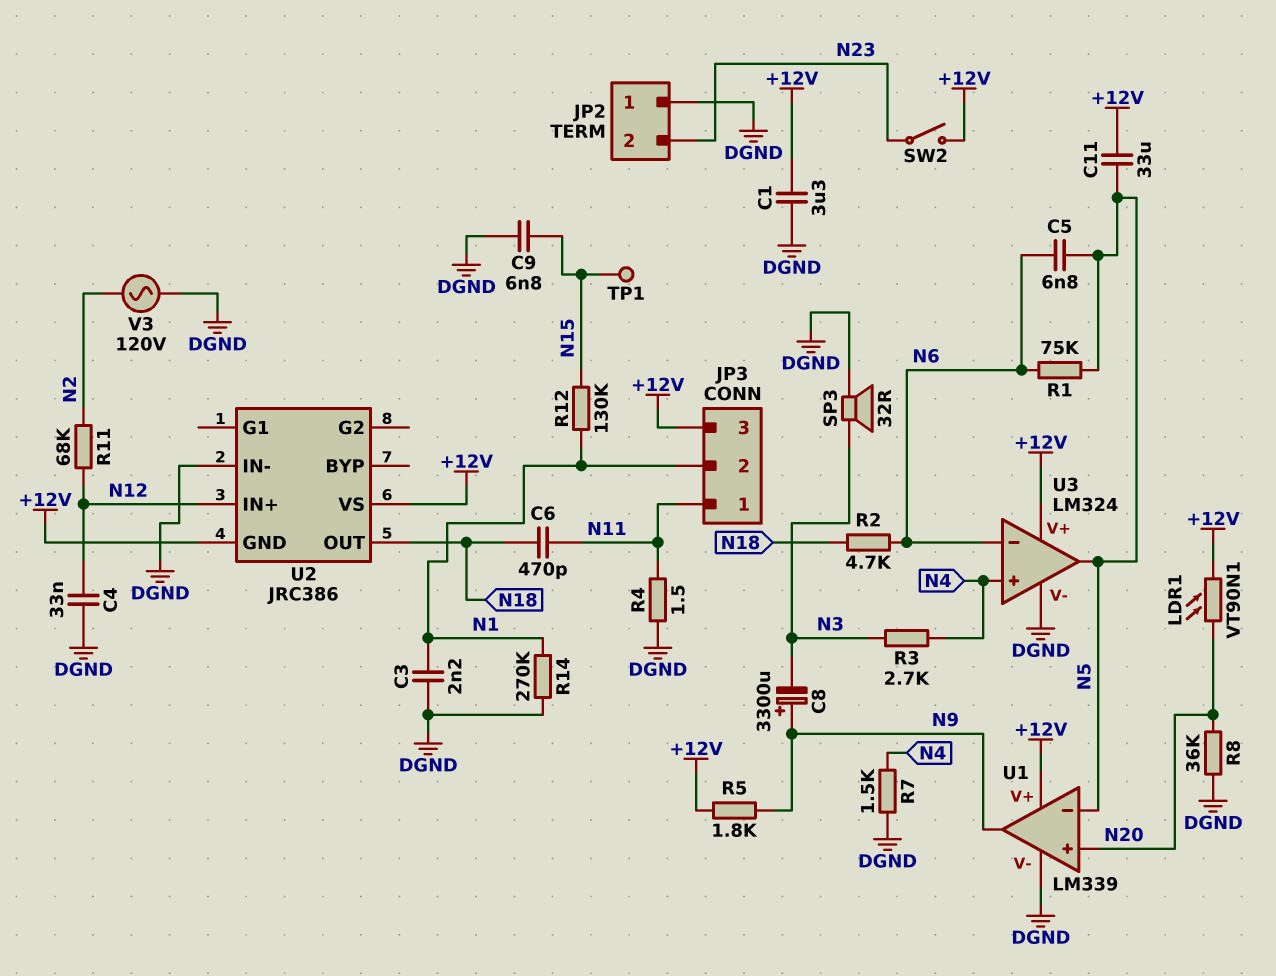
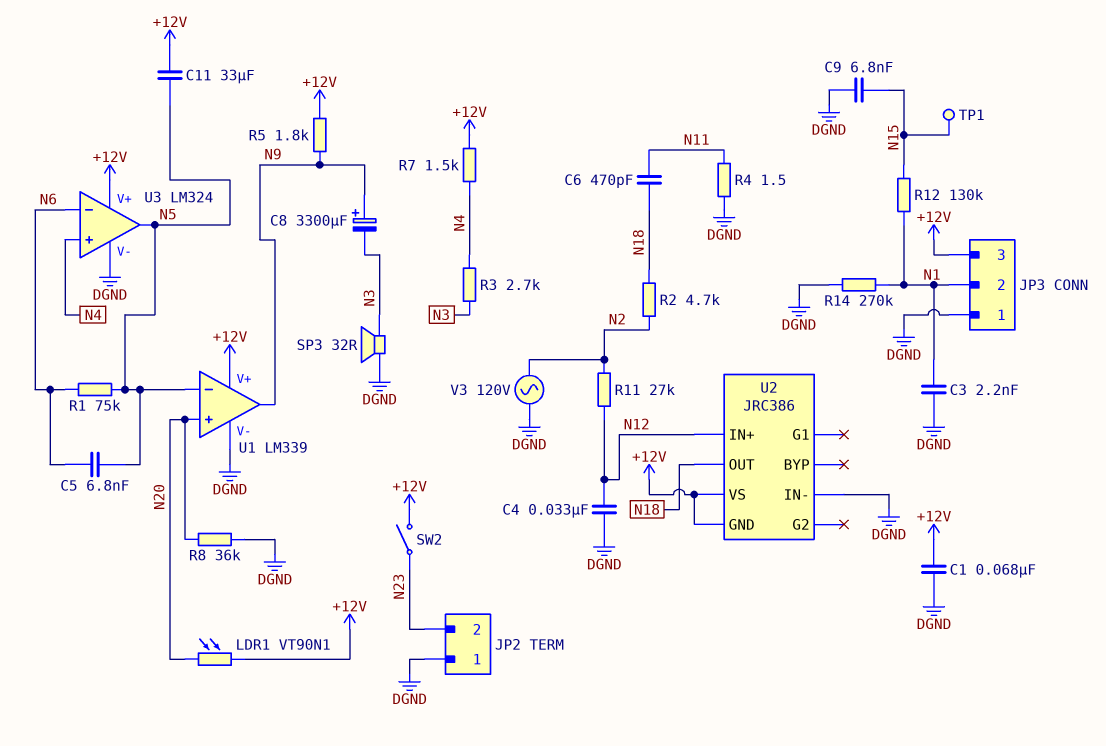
C1: 3.3uF (+12V, DGND) -> 68nF (+12V, DGND)
JP3 pin 1: N11 -> DGND
R2: 4.7k (N6, N18) -> 4.7k (N2, N18)
R7: 1.5k (DGND, N4) -> 1.5k (+12V, N4)
R11: 68k (N2, N12) -> 27k (N2, N12)

